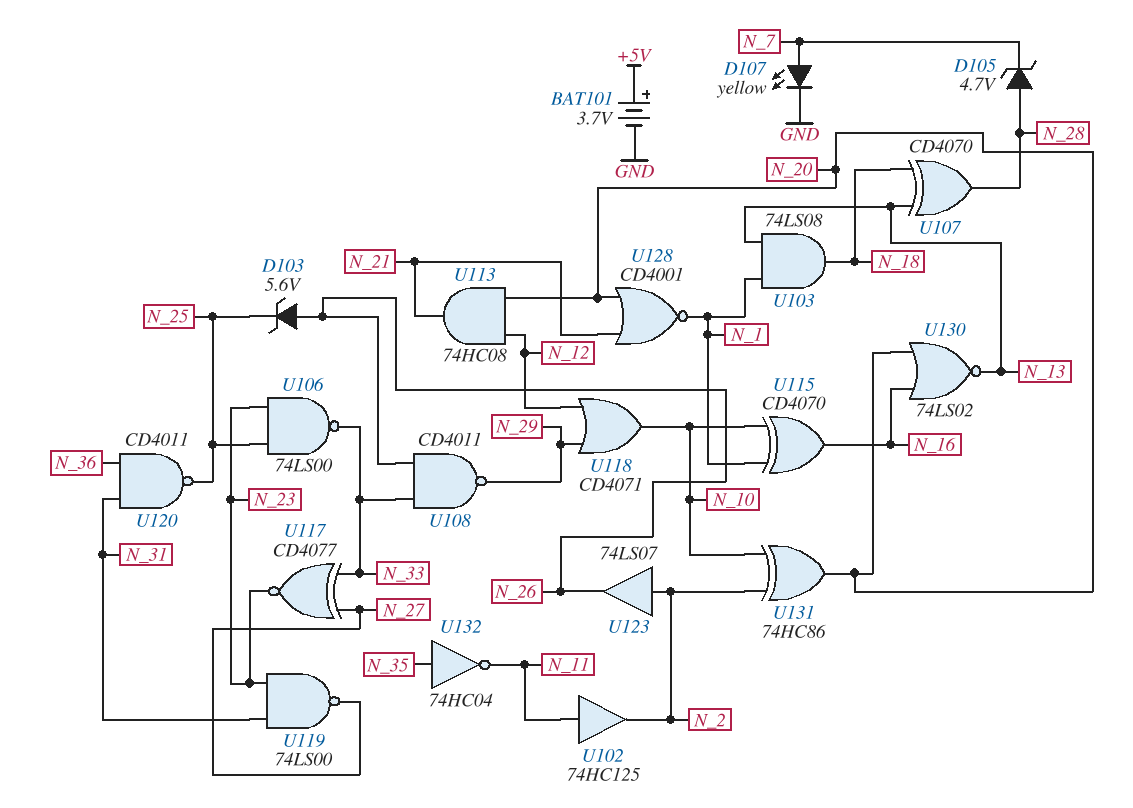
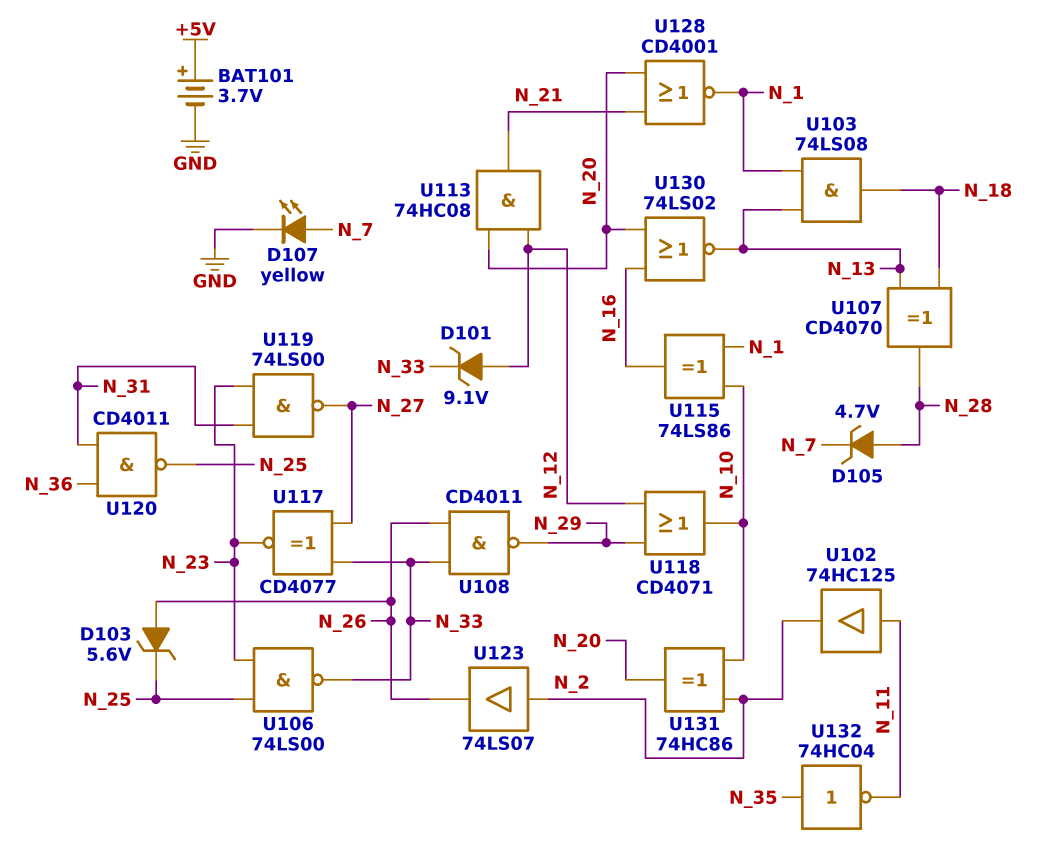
D101: none -> zener 9.1V (A N_12, K N_33)
U115: XOR CD4070 (in N_1, in N_10, out N_16) -> XOR 74LS86 (in N_1, in N_10, out N_16)

